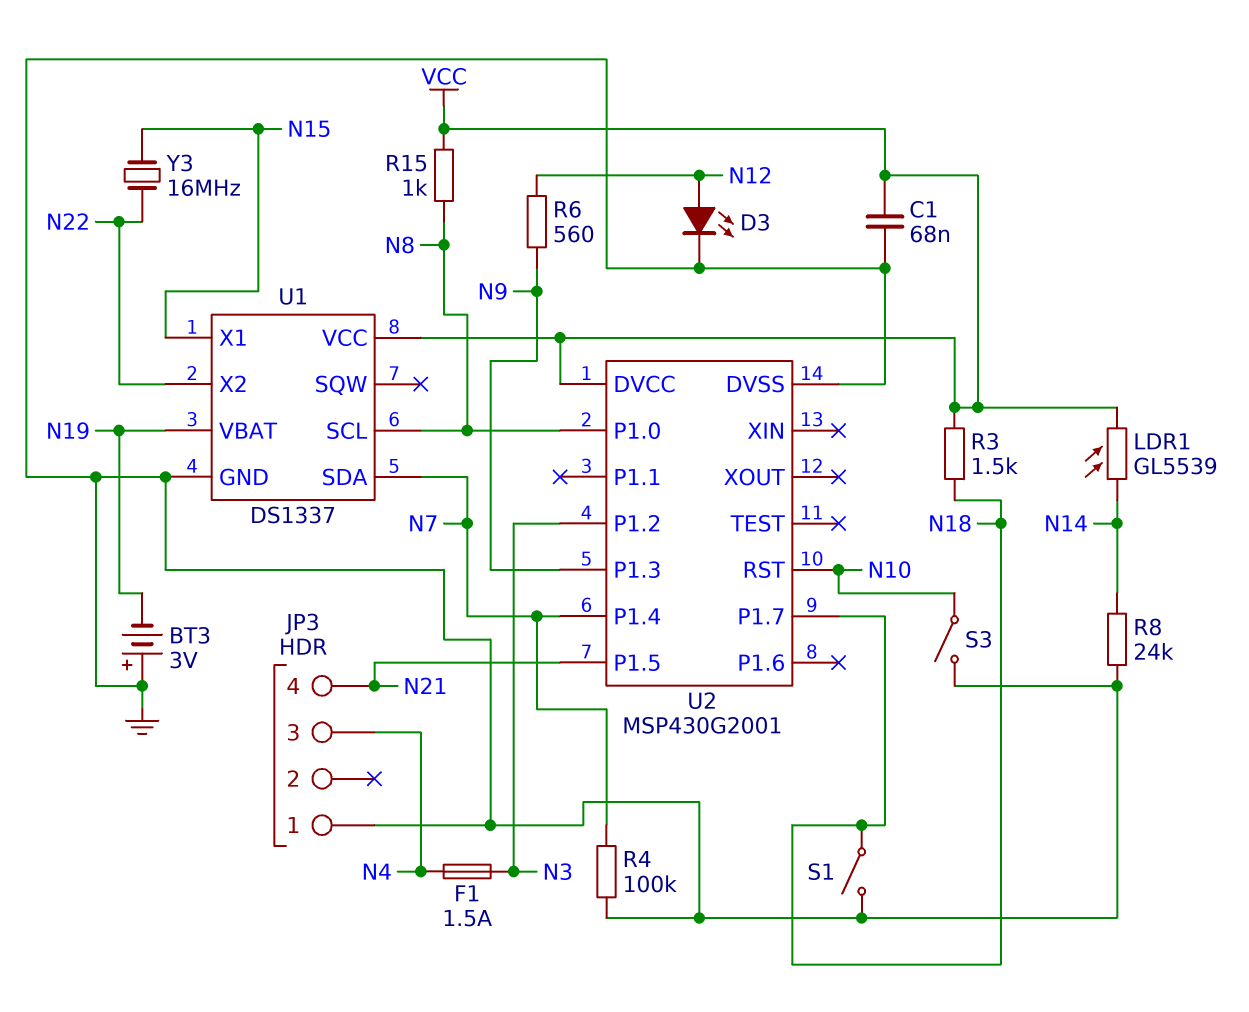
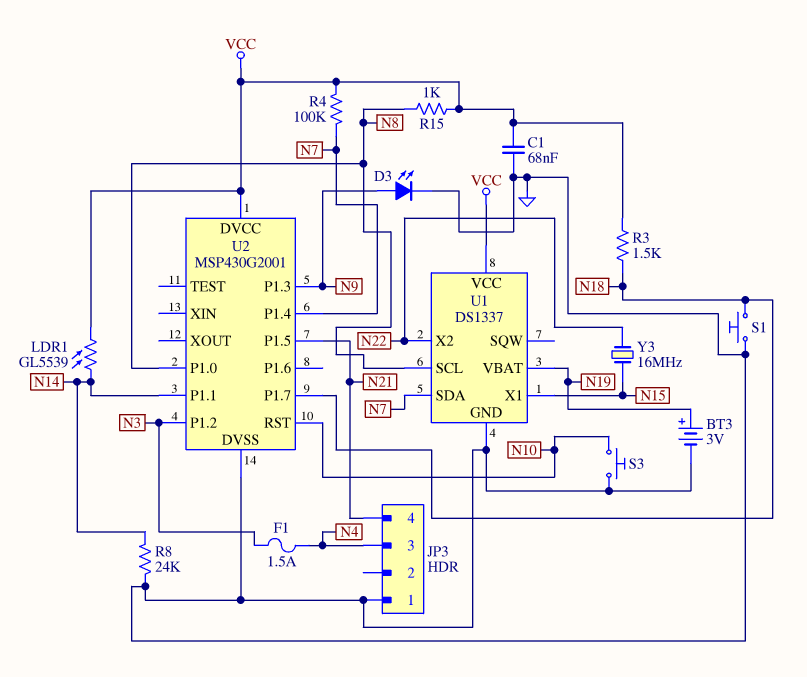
BT3: 3V (plus GND, minus N19) -> 3V (plus N19, minus GND)
D3: LED (A N12, K GND) -> LED (A N9, K GND)
R4: 100k (GND, N7) -> 100k (N7, VCC)
R6: 560 (N9, N12) -> none
S1: switch (GND, N18) -> button (GND, N18)
S3: switch (GND, N10) -> button (GND, N10)
U2 pin P1.1: none -> N14

